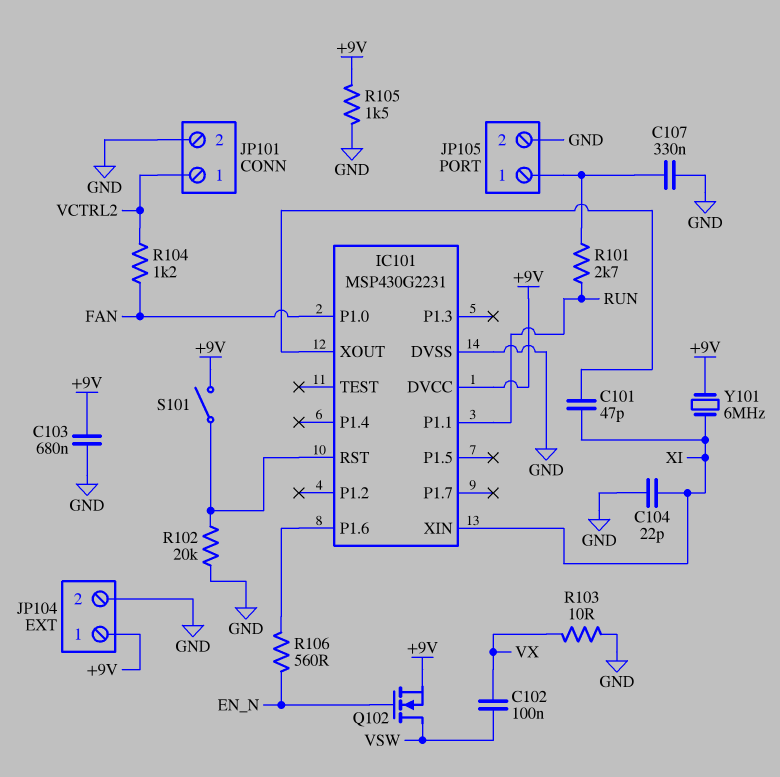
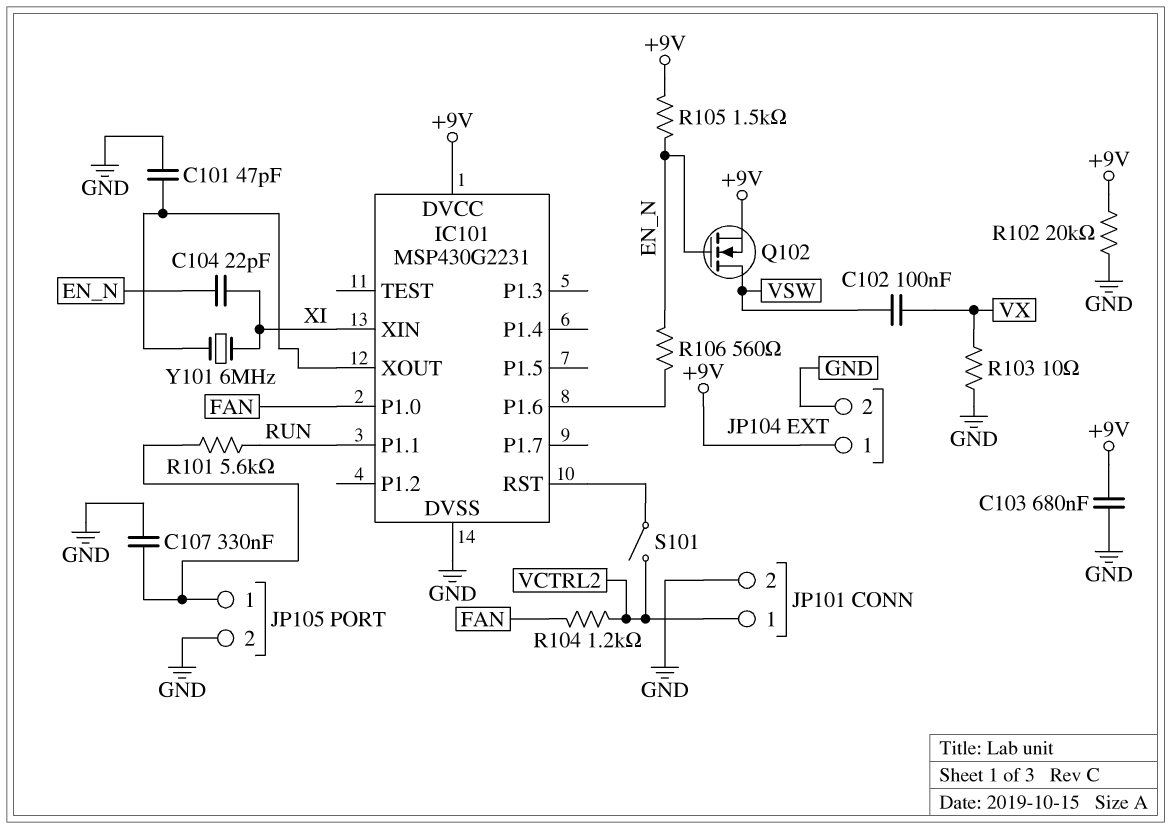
C101: 47pF (IC101/XOUT, XI) -> 47pF (GND, IC101/XOUT)
C104: 22pF (GND, XI) -> 22pF (EN_N, XI)
R101: 2.7k (JP105/1, RUN) -> 5.6k (JP105/1, RUN)
R102: 20k (GND, IC101/RST) -> 20k (+9V, GND)
R105: 1.5k (+9V, GND) -> 1.5k (+9V, EN_N)
S101: switch (+9V, IC101/RST) -> switch (IC101/RST, VCTRL2)
Y101: 6MHz (+9V, XI) -> 6MHz (IC101/XOUT, XI)

